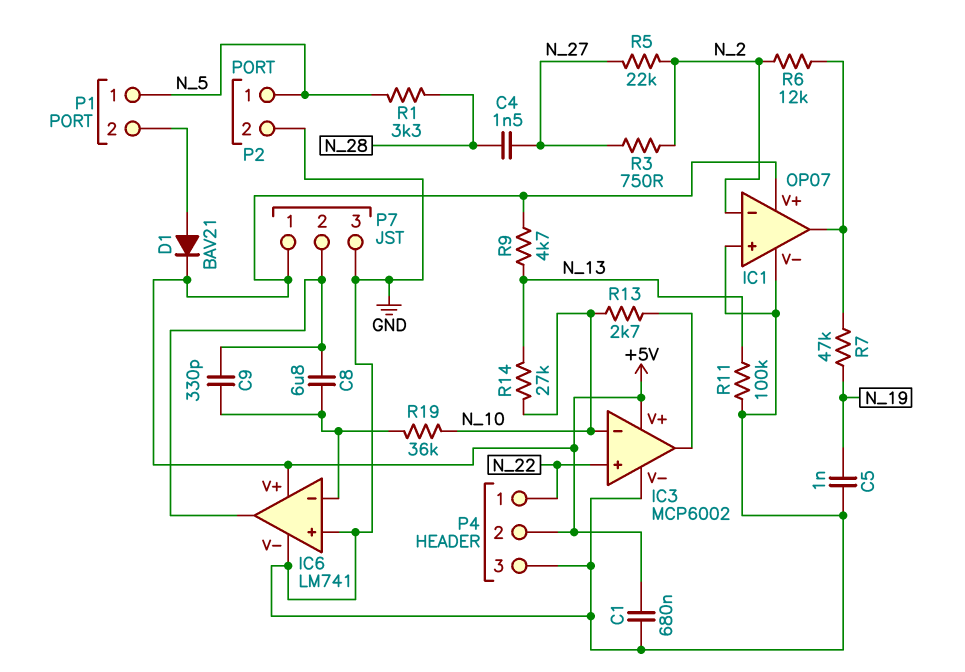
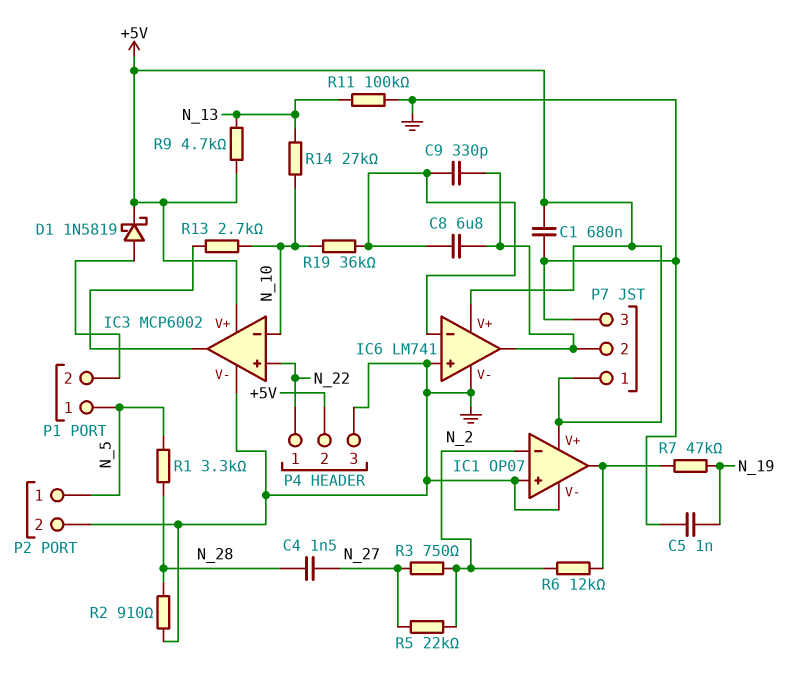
D1: diode BAV21 (A P1/2, K +5V) -> schottky 1N5819 (A P1/2, K +5V)
R2: none -> 910 (GND, N_28)

